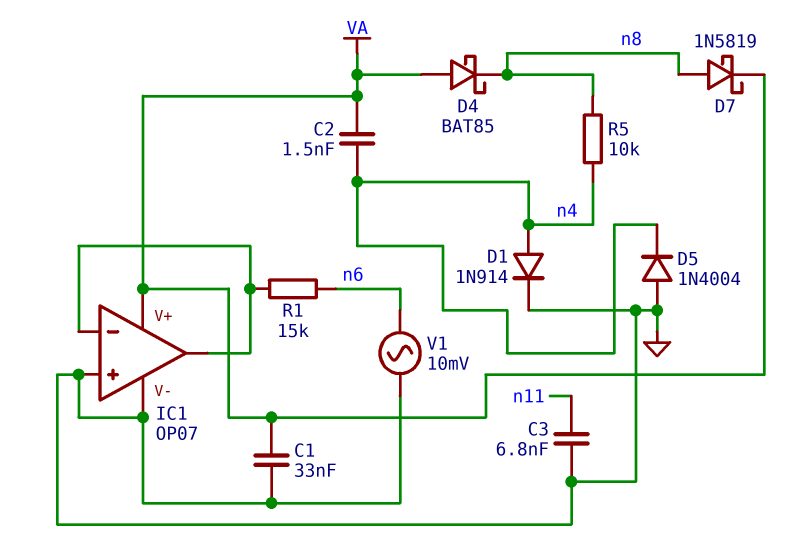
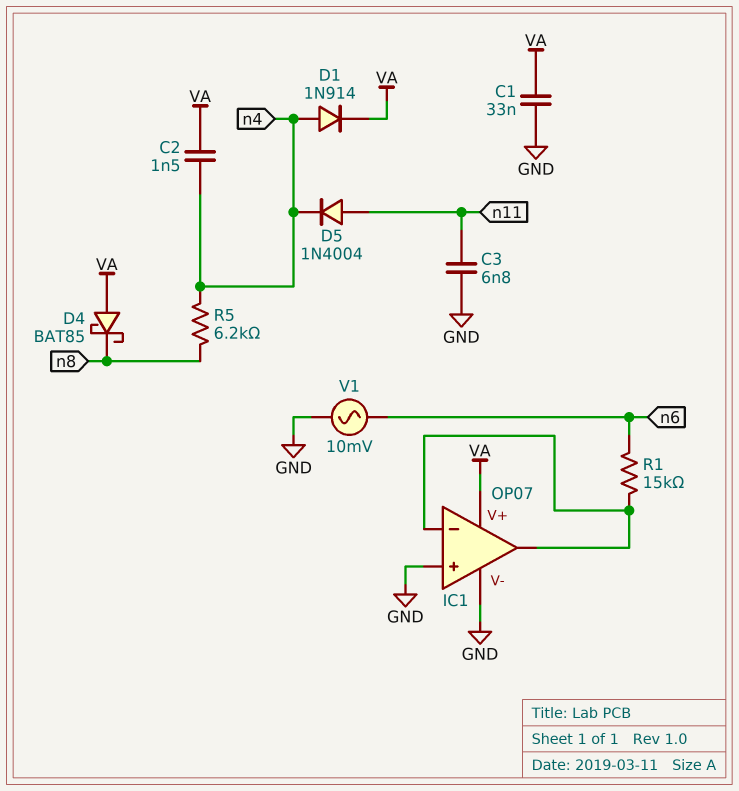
D1: diode 1N914 (A n4, K GND) -> diode 1N914 (A n4, K VA)
D5: diode 1N4004 (A GND, K n4) -> diode 1N4004 (A n11, K n4)
D7: schottky 1N5819 (A n8, K VA) -> none
R5: 10k (n4, n8) -> 6.2k (n4, n8)

